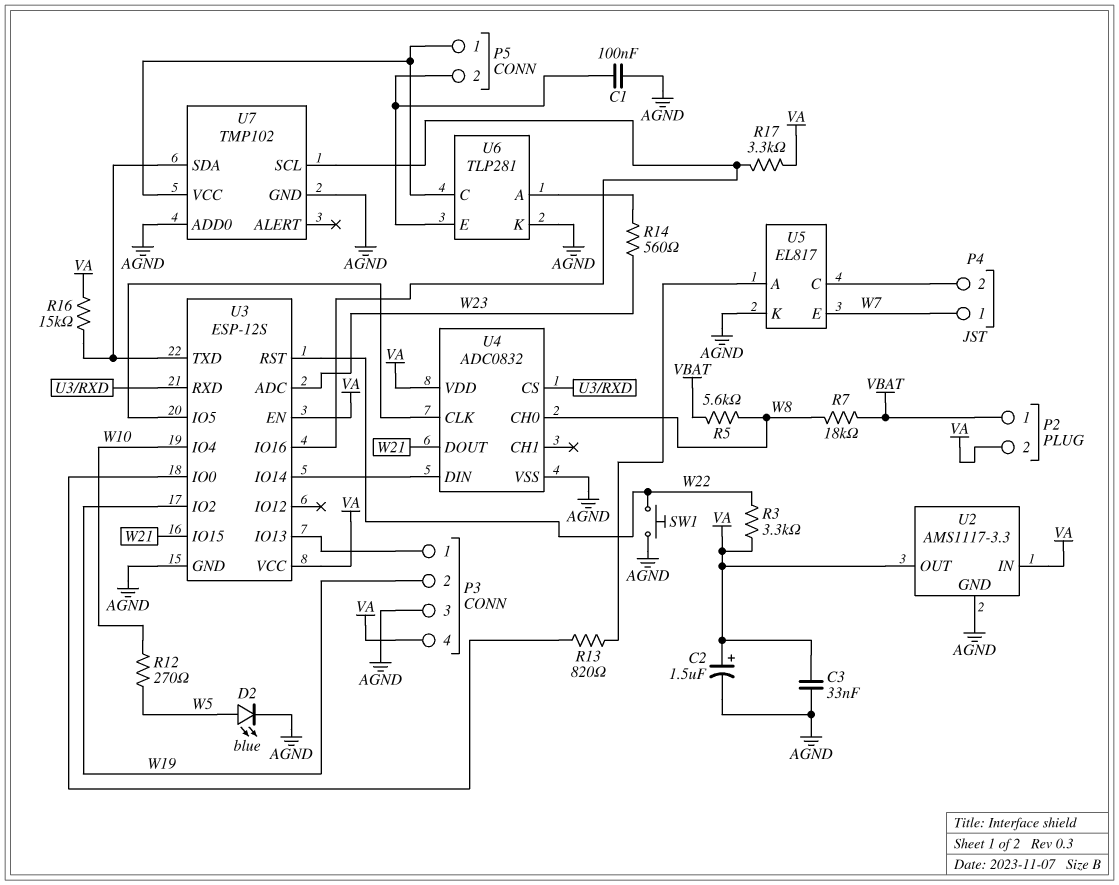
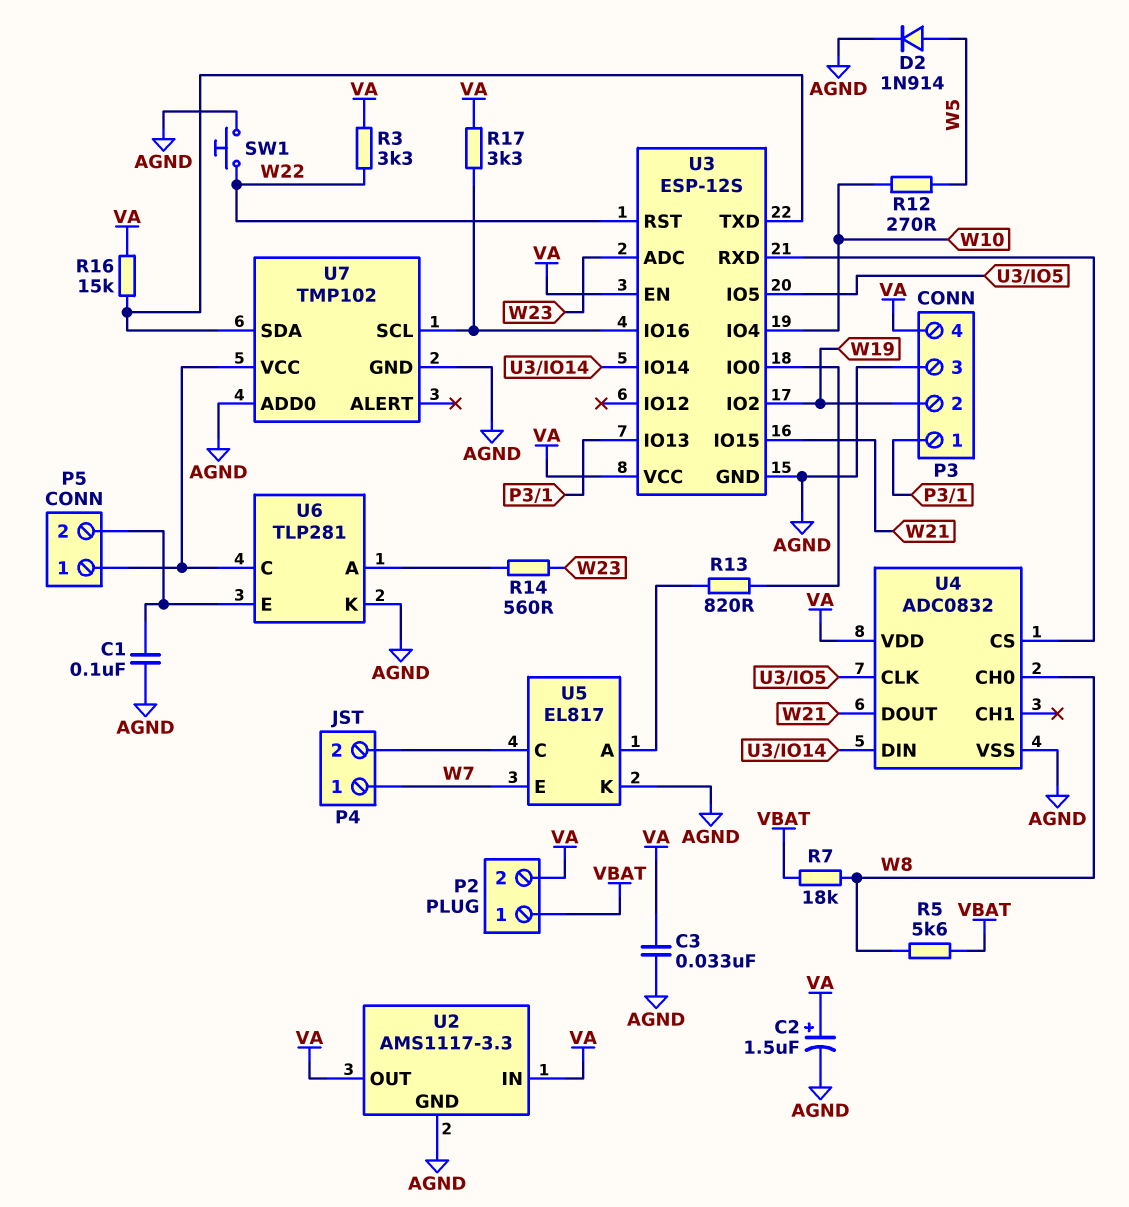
D2: LED blue (A W5, K AGND) -> diode 1N914 (A W5, K AGND)

